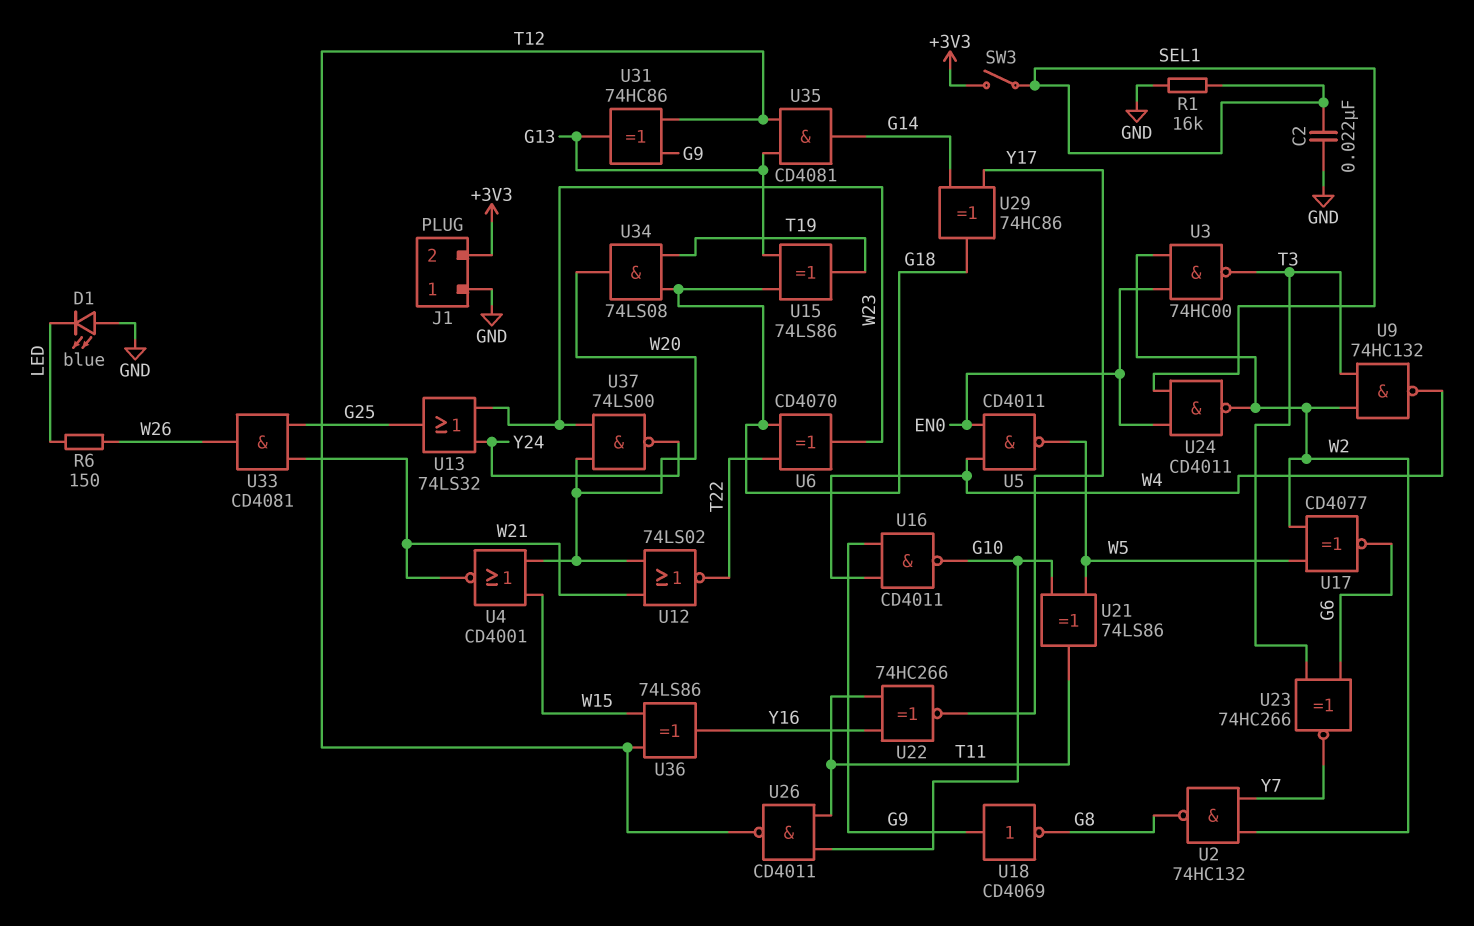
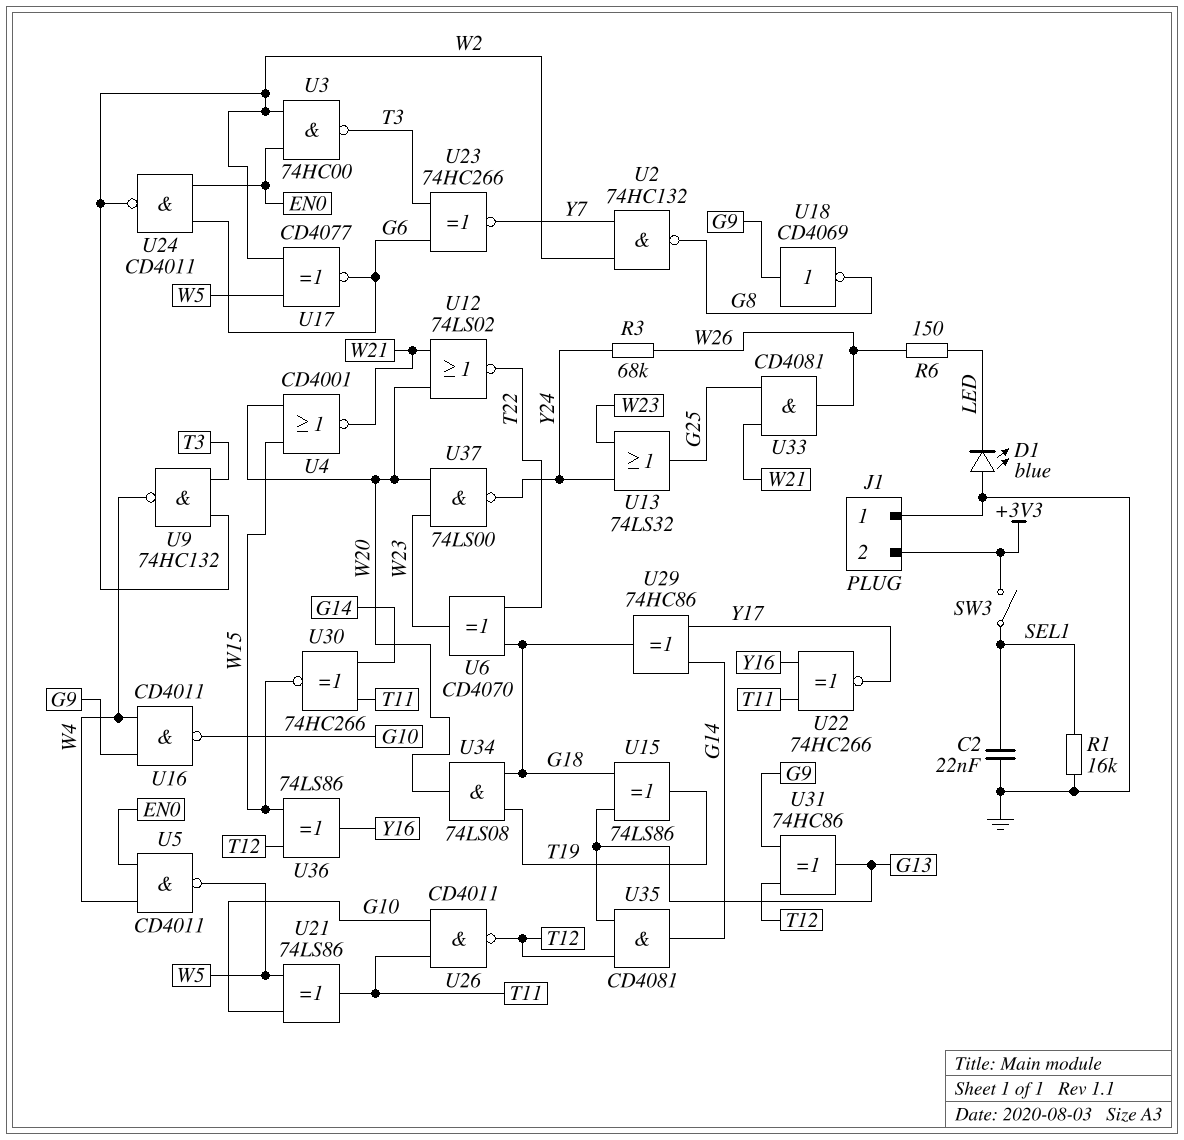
R3: none -> 68k (W26, Y24)
U24: NAND CD4011 (in EN0, in SEL1, out W2) -> NAND CD4011 (in EN0, in G6, out W2)
U30: none -> XNOR 74HC266 (in G14, in T11, out W15)

